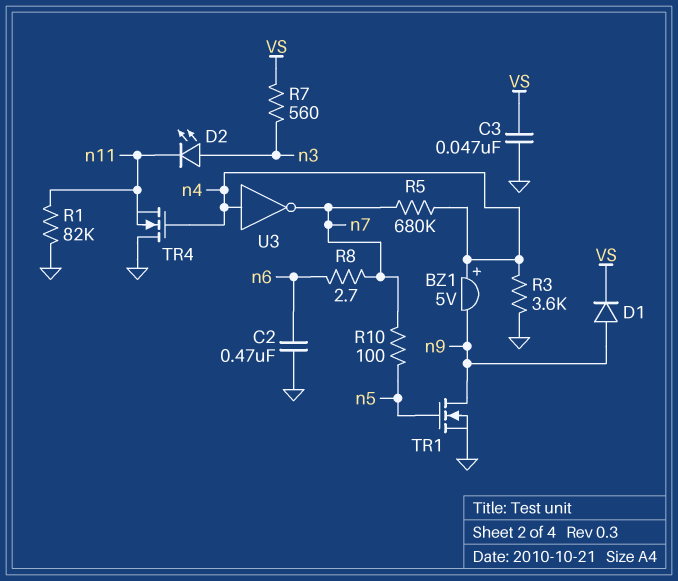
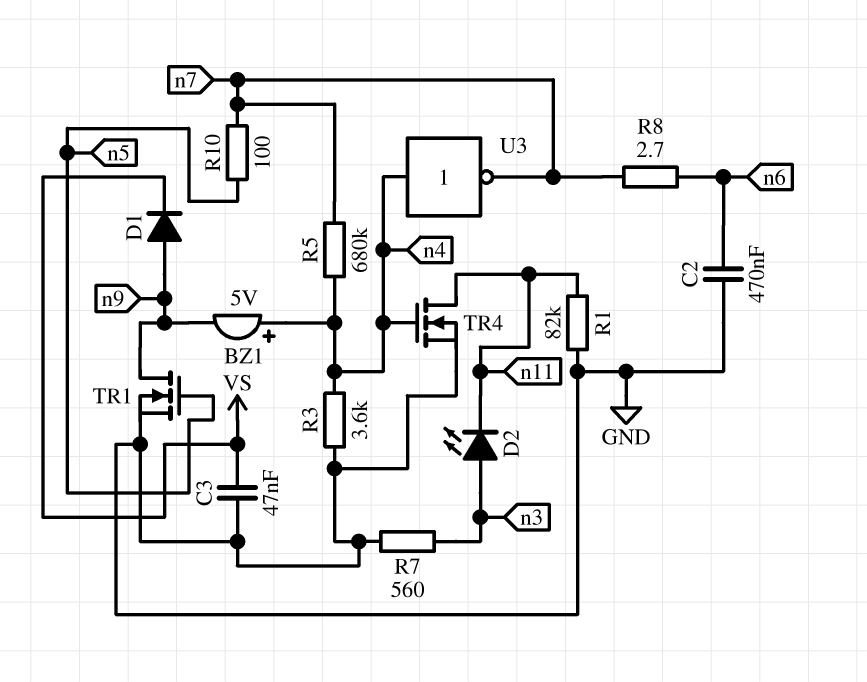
R7: 560 (VS, n3) -> 560 (GND, n3)
TR4: NMOS (G n4, D GND, S n11) -> NMOS (G n4, D n11, S GND)

